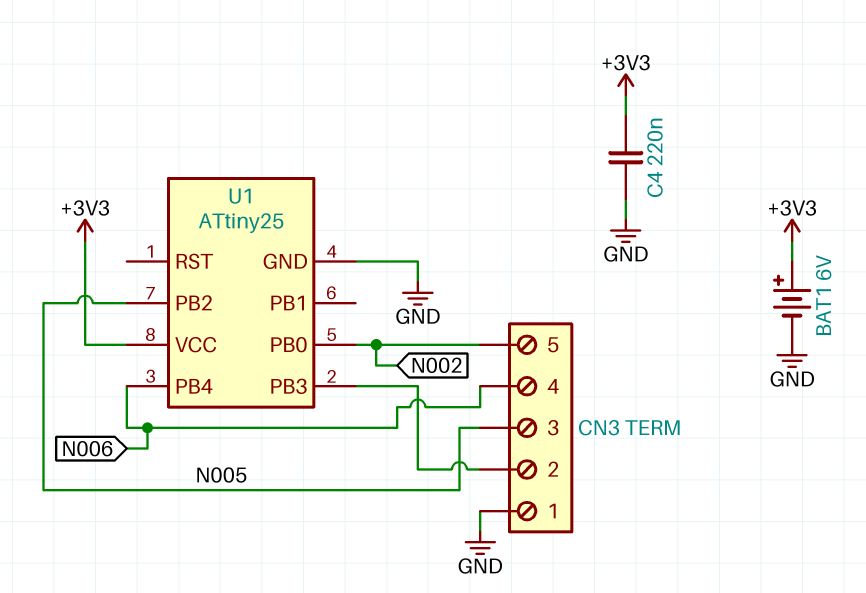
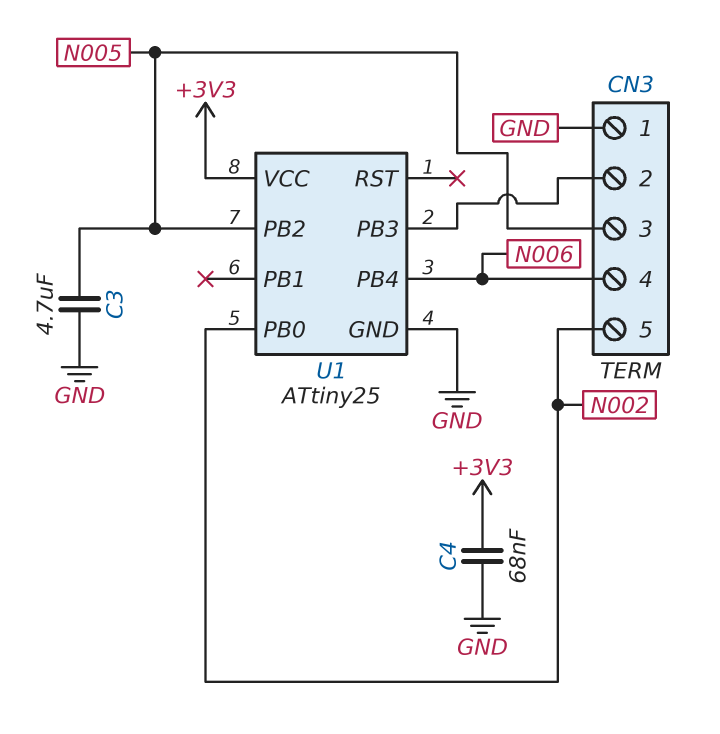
BAT1: 6V (plus +3V3, minus GND) -> none
C3: none -> 4.7uF (GND, N005)
C4: 220nF (+3V3, GND) -> 68nF (+3V3, GND)

